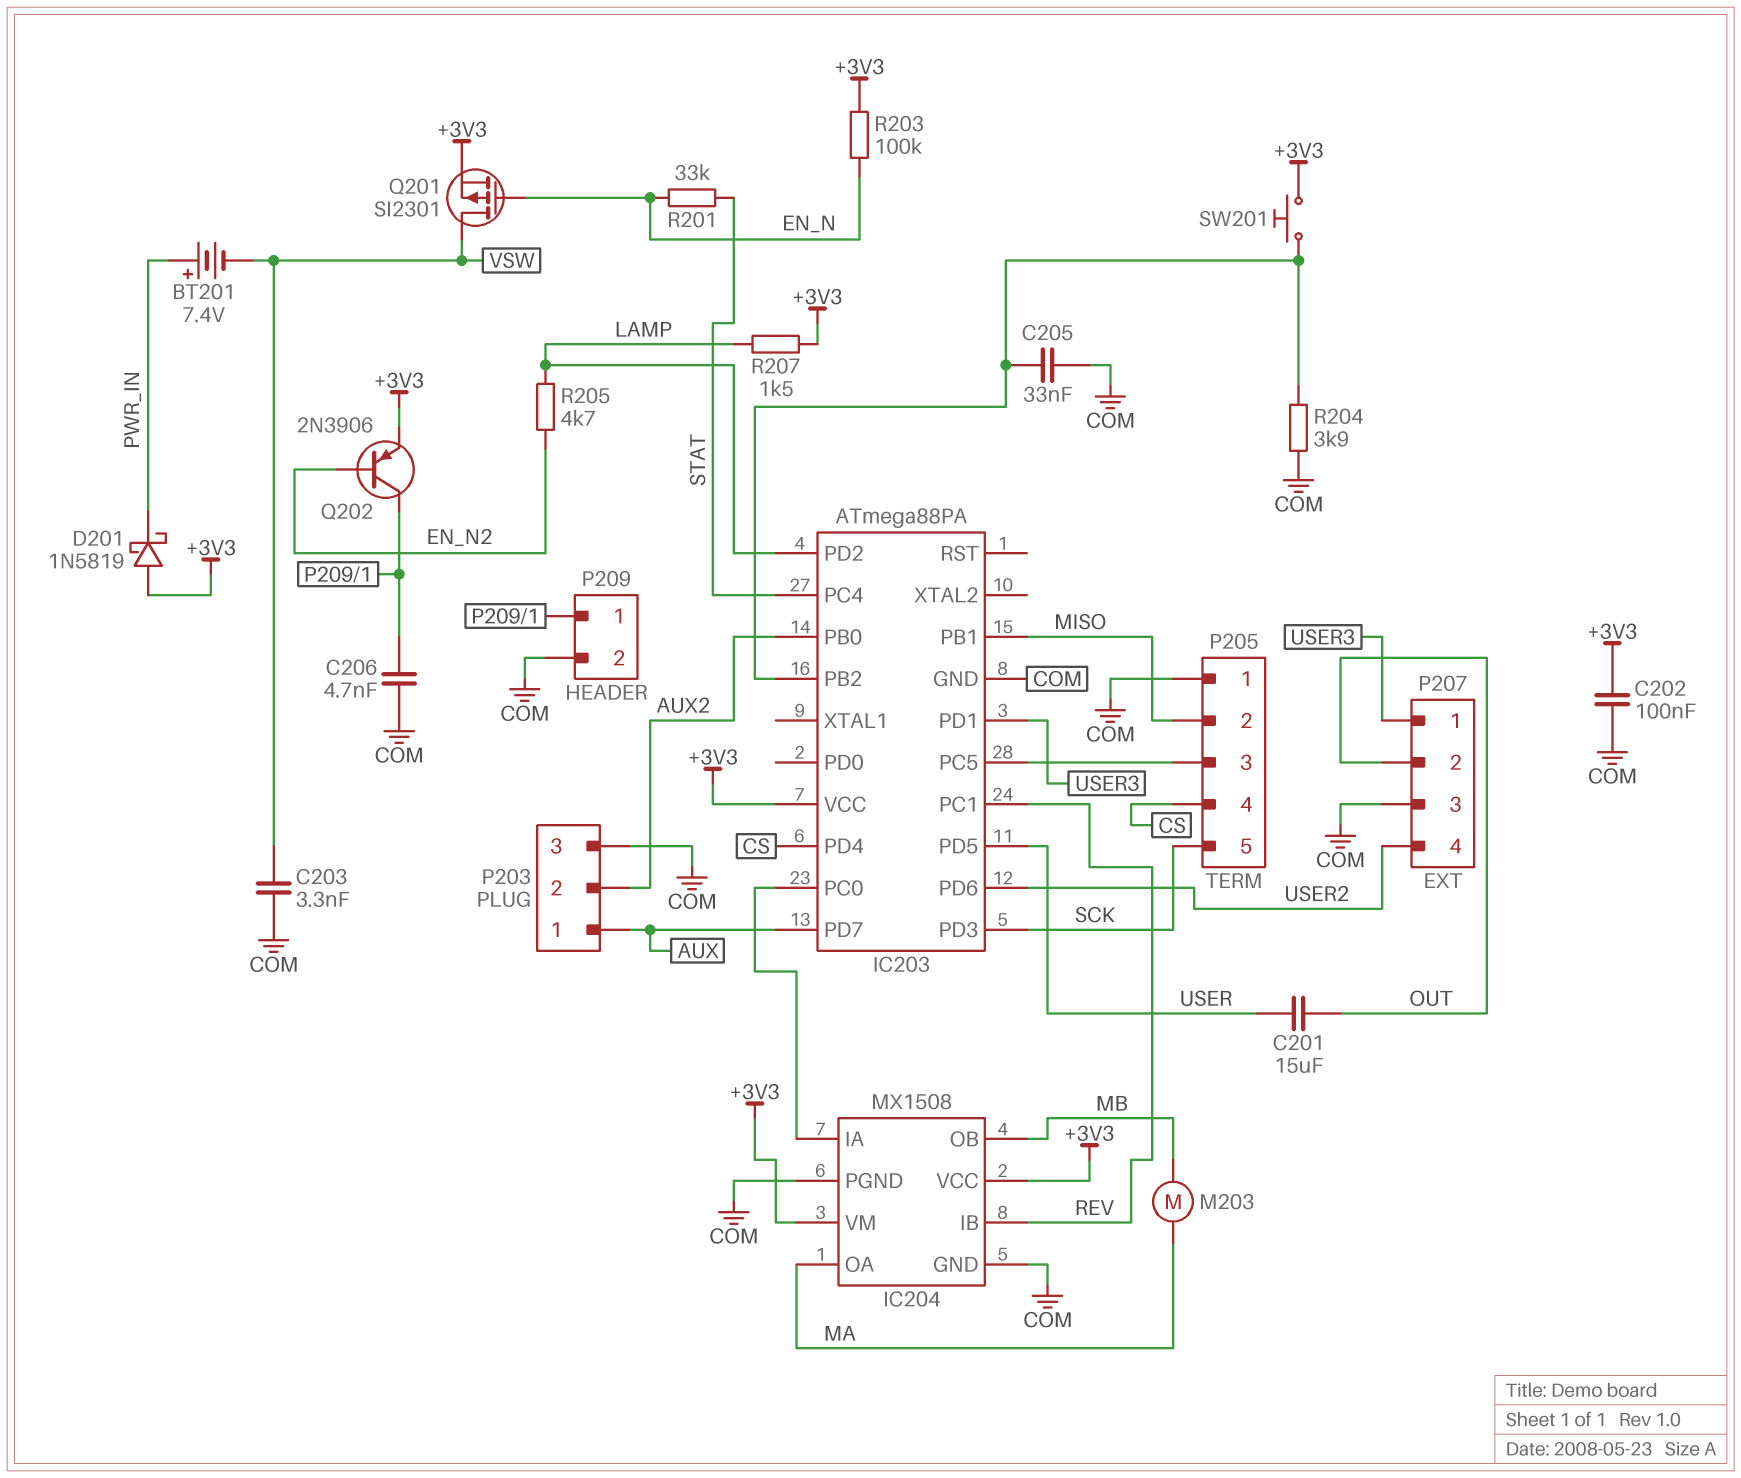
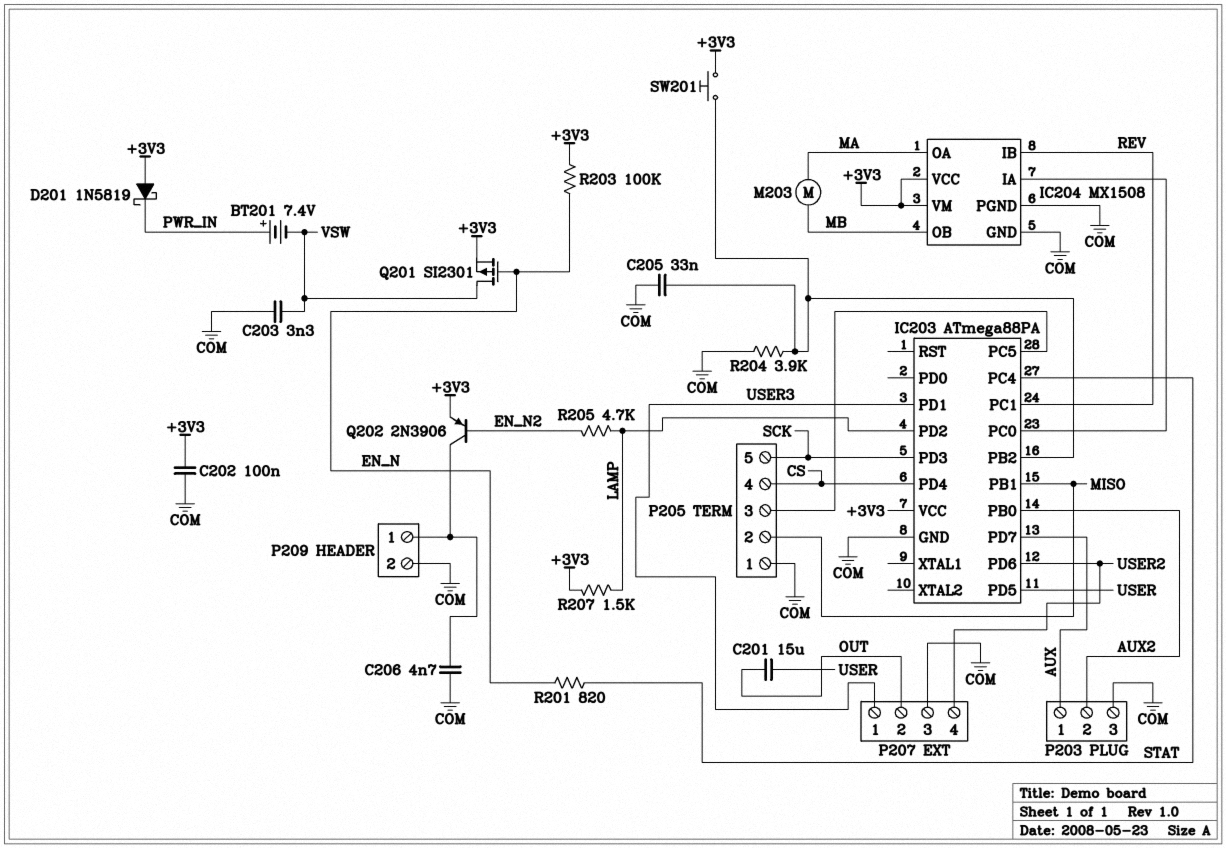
R201: 33k (EN_N, STAT) -> 820 (EN_N, STAT)

